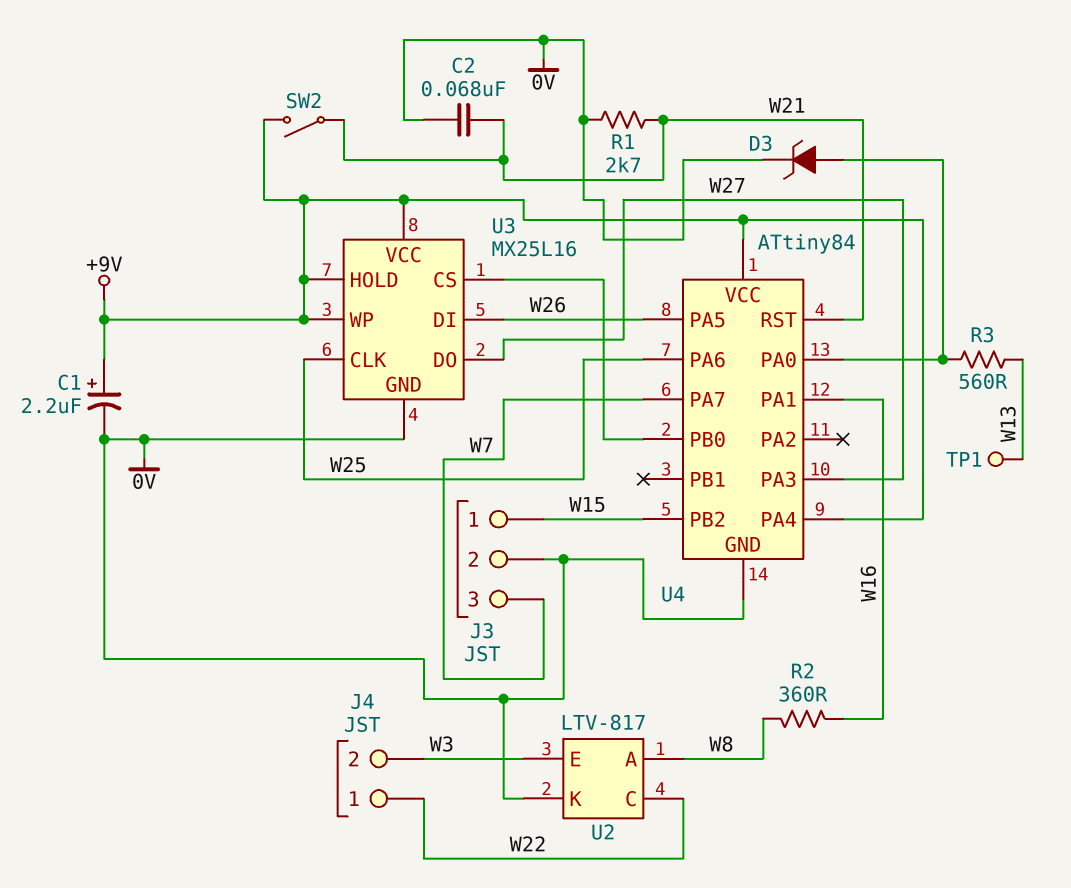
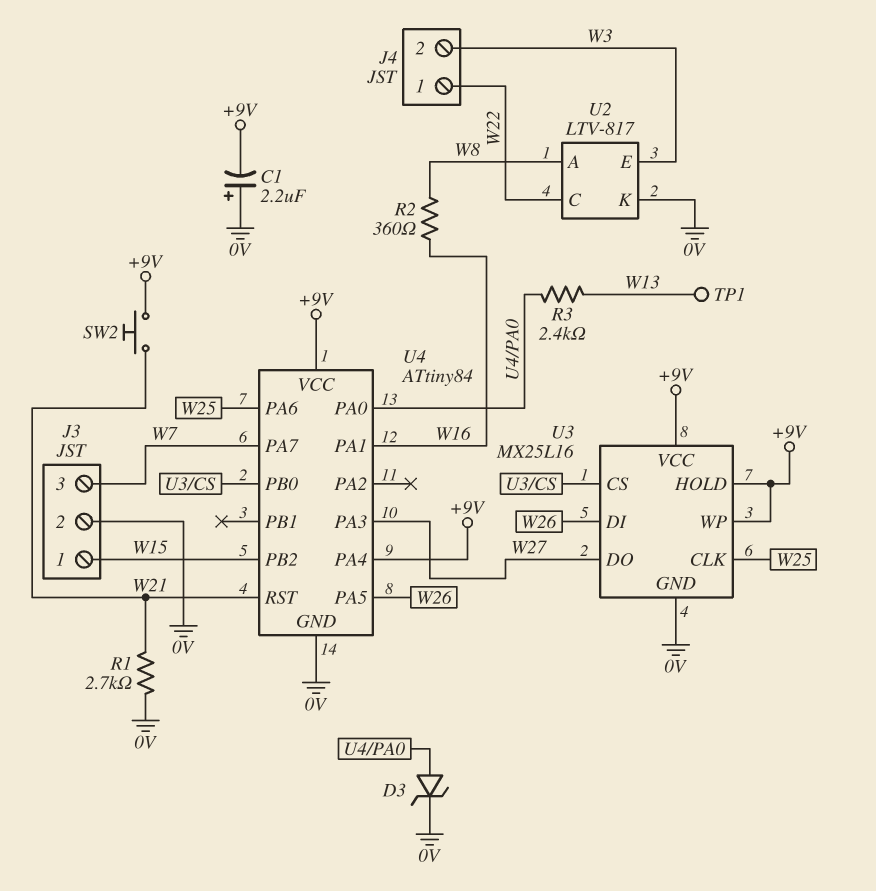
C1: 2.2uF (plus +9V, minus 0V) -> 2.2uF (plus 0V, minus +9V)
C2: 68nF (0V, W21) -> none
R3: 560 (U4/PA0, W13) -> 2.4k (U4/PA0, W13)
SW2: switch (+9V, W21) -> button (+9V, W21)

